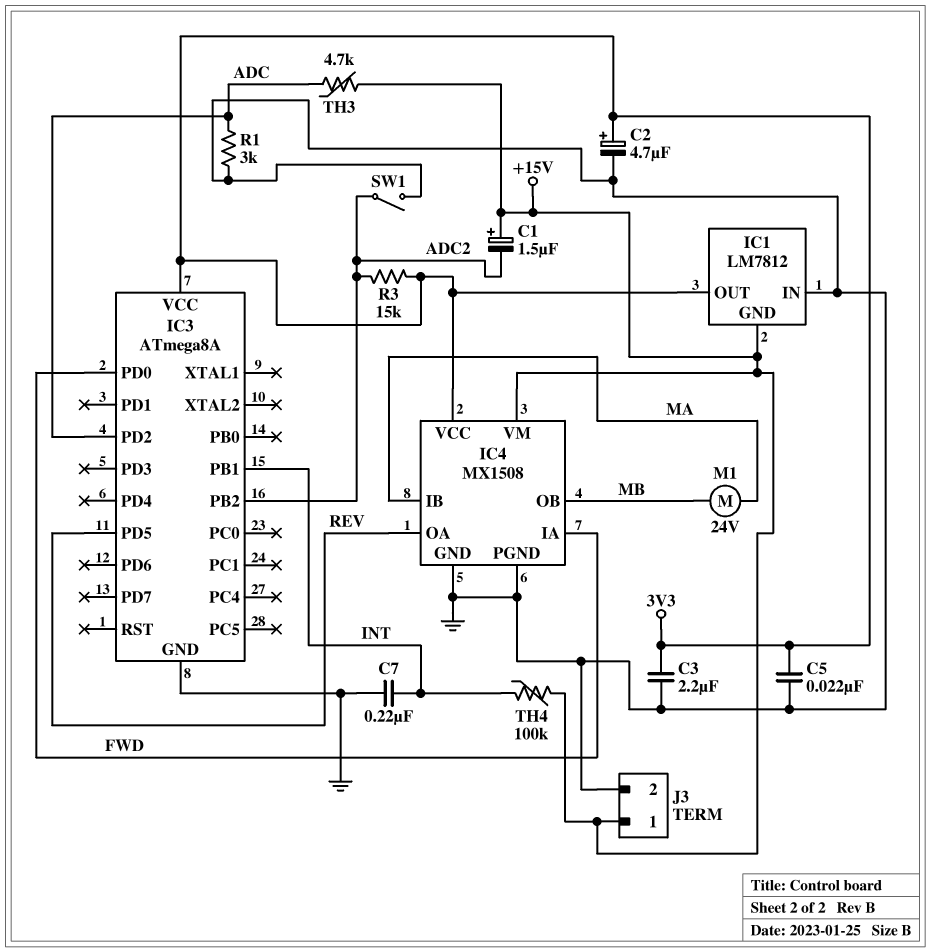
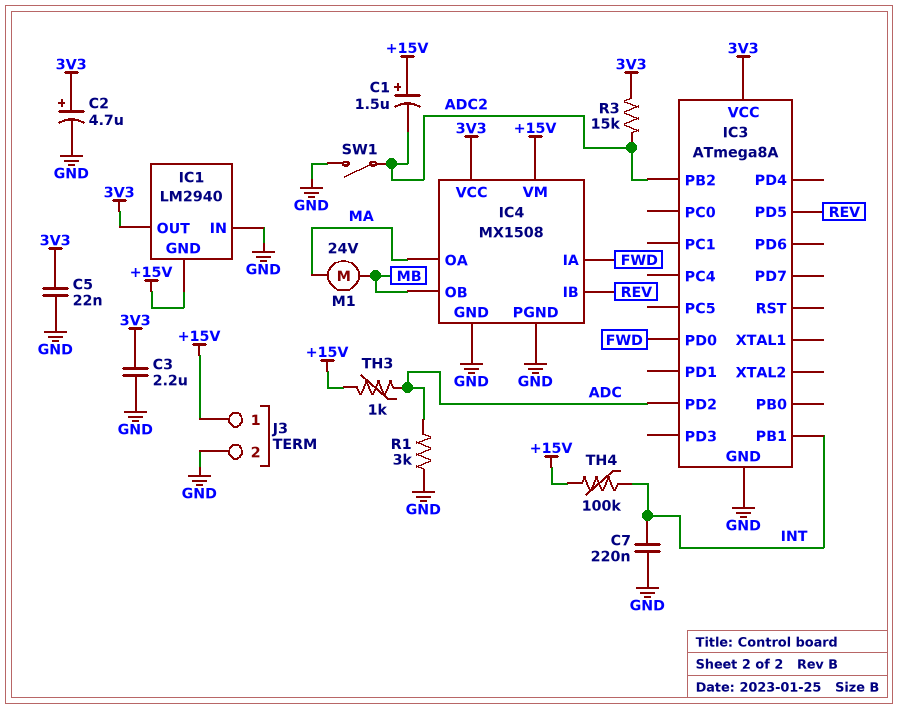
IC1: LM7812 -> LM2940
IC4 pin IB: MA -> REV
IC4 pin OA: REV -> MA
TH3: 4.7k (+15V, ADC) -> 1k (+15V, ADC)

